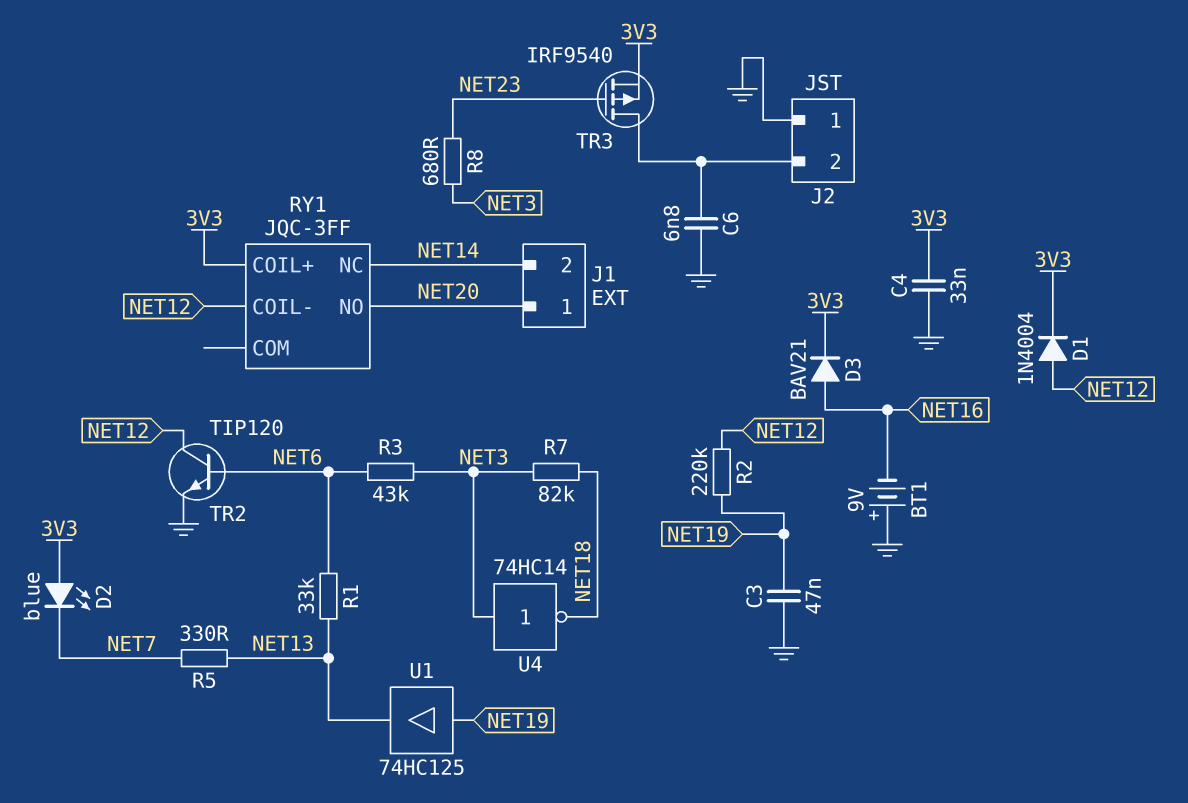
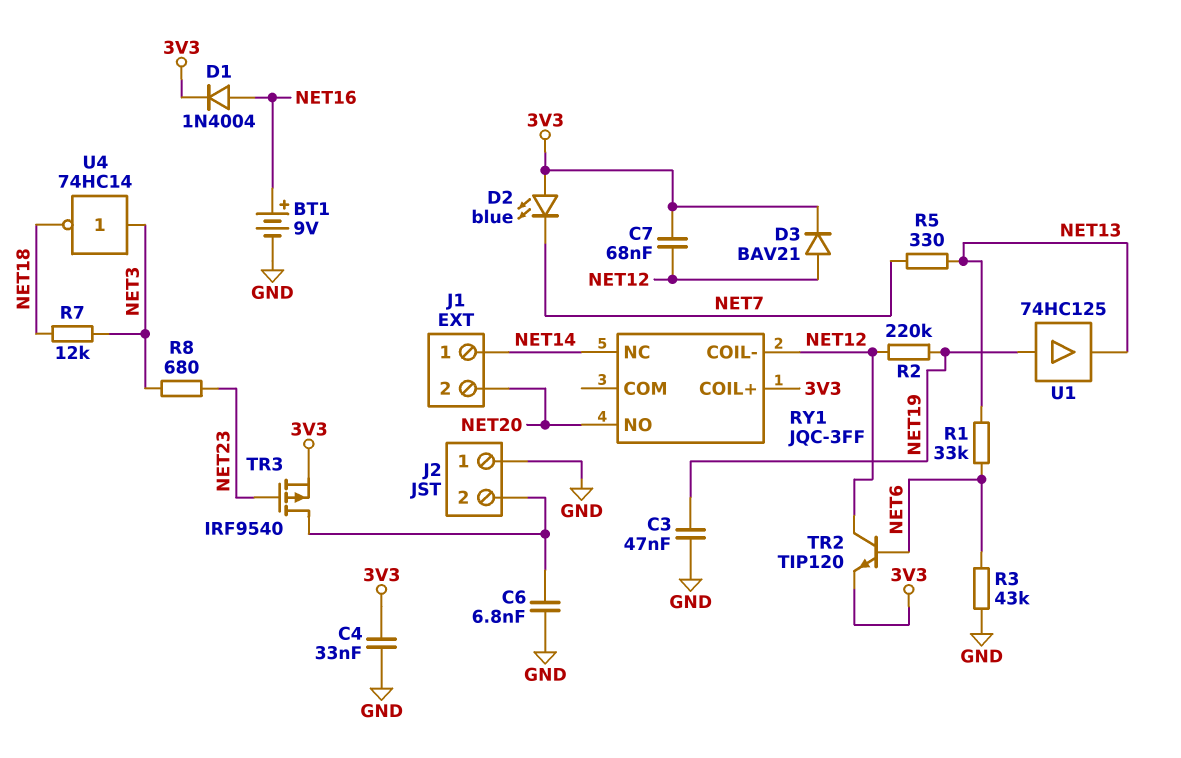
BT1: 9V (plus GND, minus NET16) -> 9V (plus NET16, minus GND)
C7: none -> 68nF (3V3, NET12)
D1: diode 1N4004 (A NET12, K 3V3) -> diode 1N4004 (A NET16, K 3V3)
D3: diode BAV21 (A NET16, K 3V3) -> diode BAV21 (A NET12, K 3V3)
J1 pin 1: NET20 -> NET14
J1 pin 2: NET14 -> NET20
R3: 43k (NET3, NET6) -> 43k (GND, NET6)
R7: 82k (NET3, NET18) -> 12k (NET3, NET18)
TR2: NPN TIP120 (B NET6, C NET12, E GND) -> NPN TIP120 (B NET6, C NET12, E 3V3)

